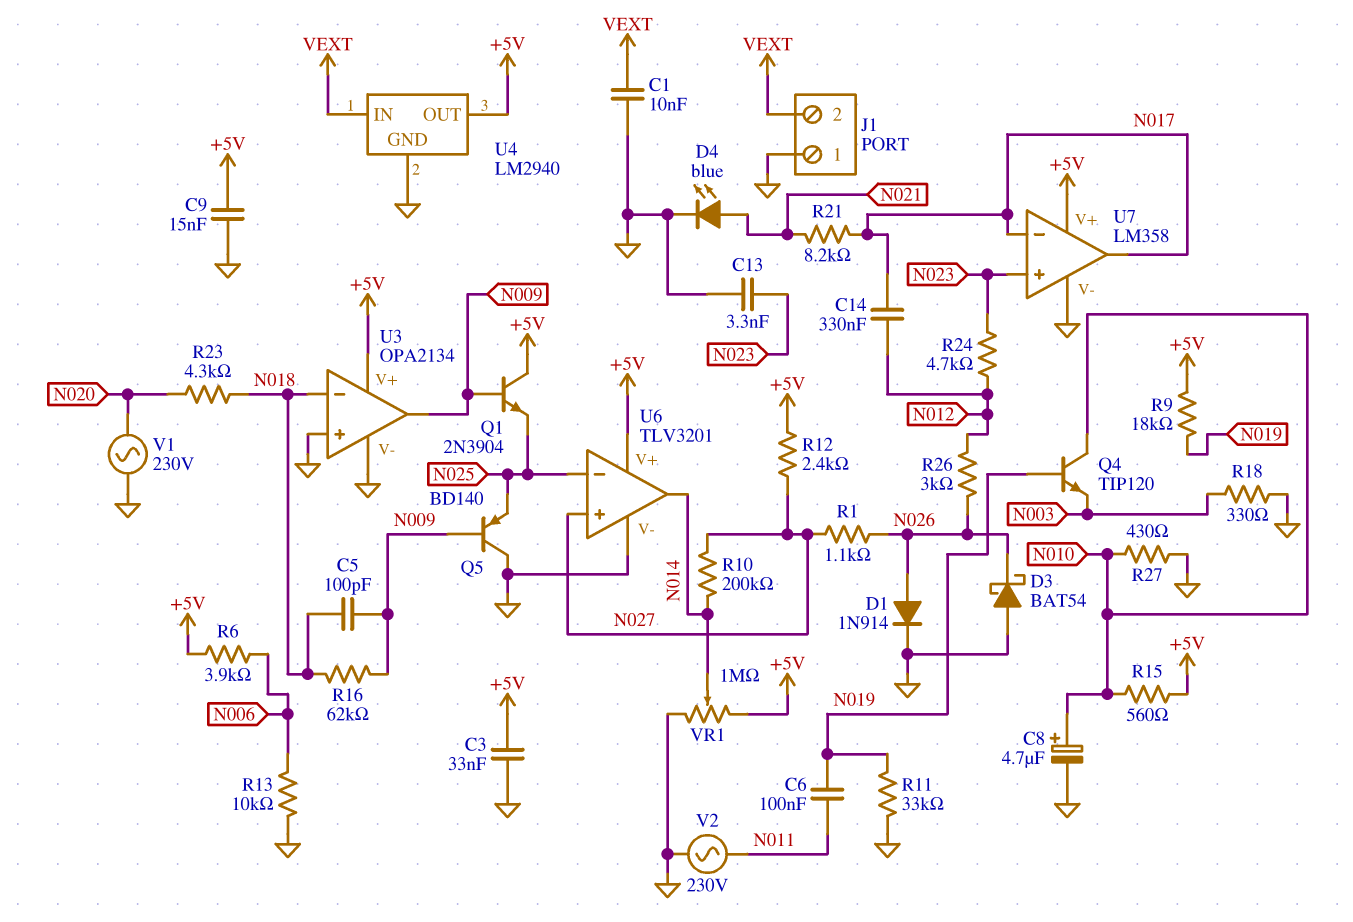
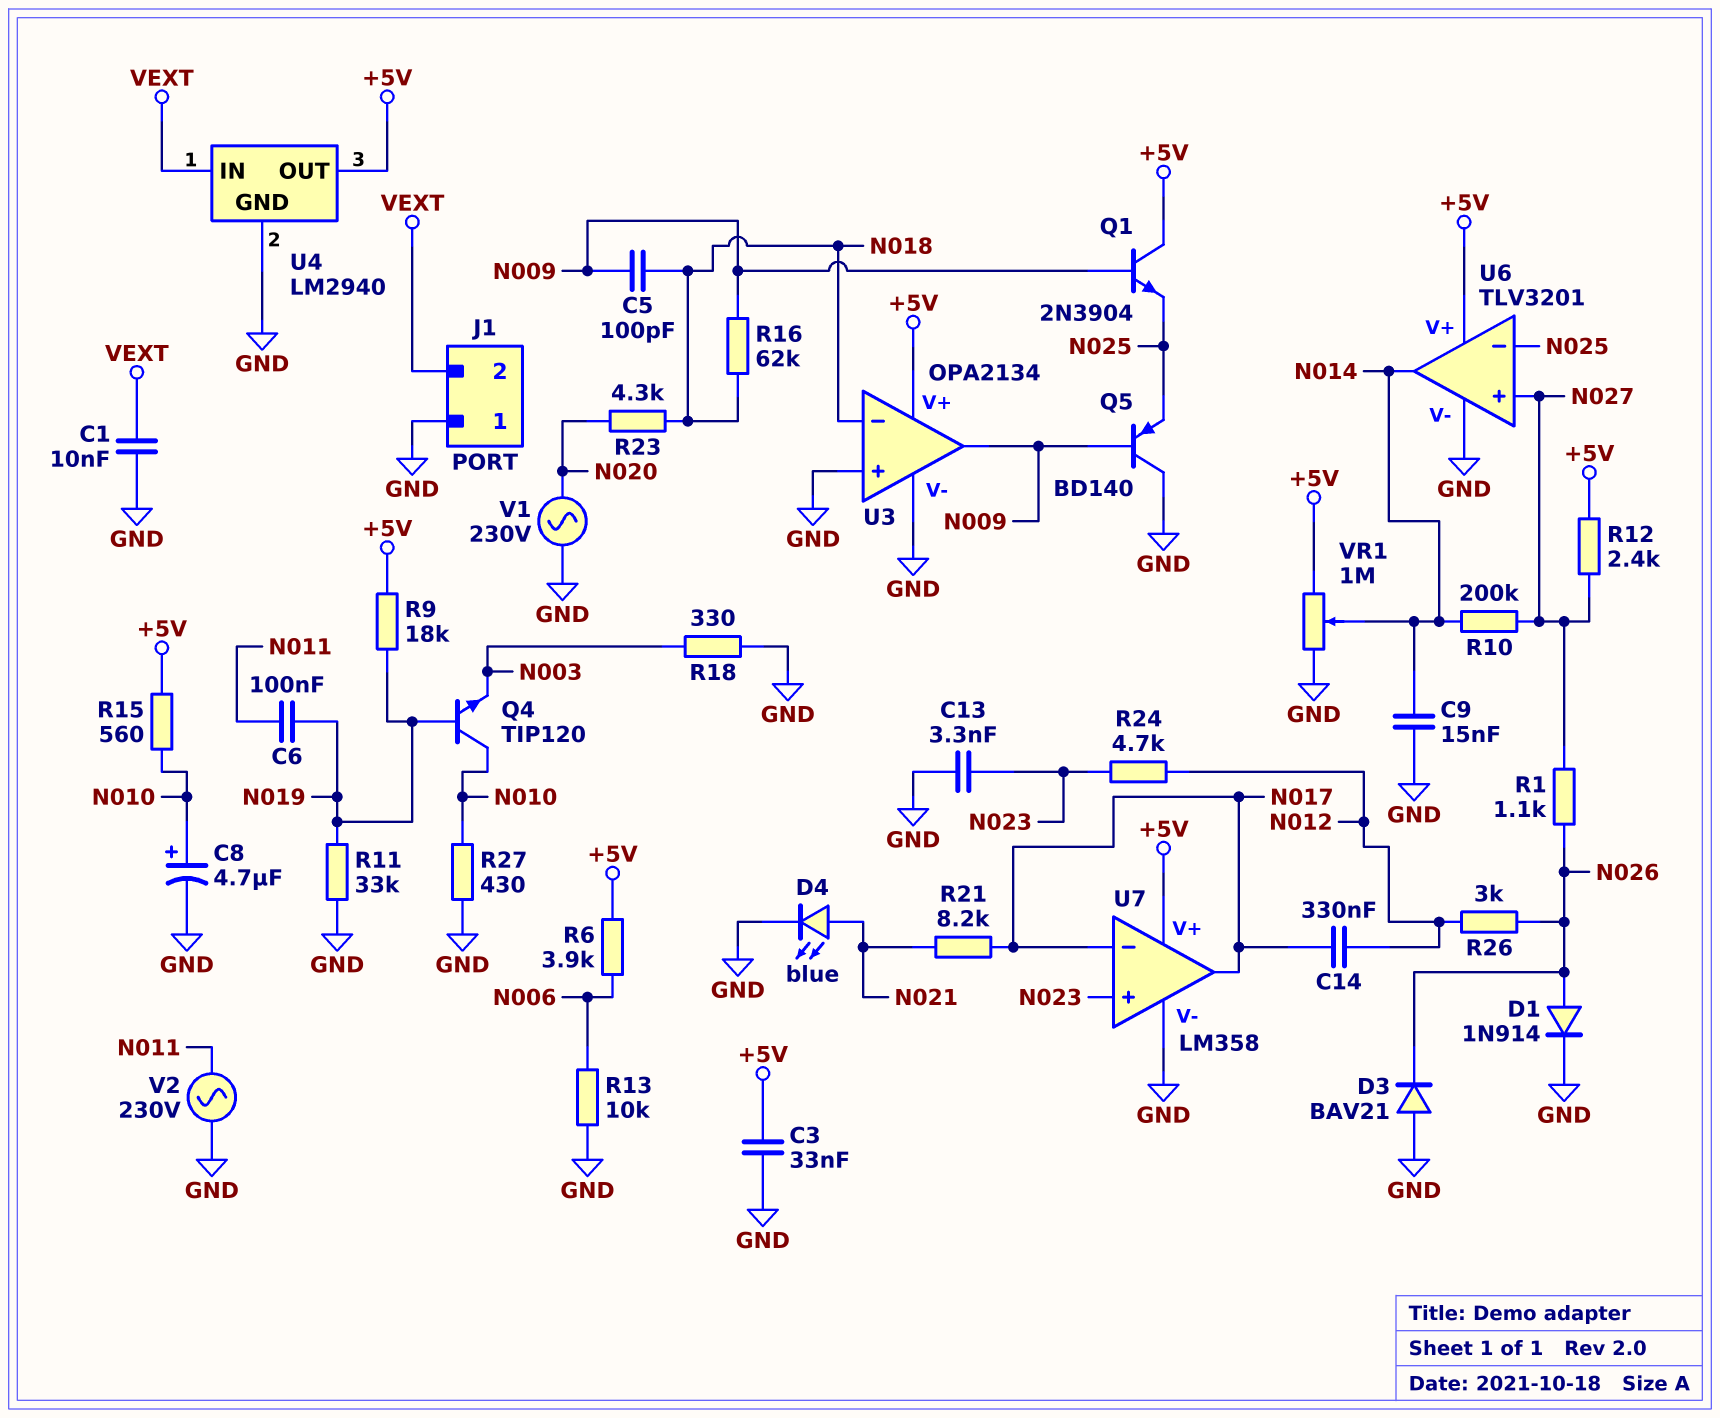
C9: 15nF (+5V, GND) -> 15nF (GND, N014)
D3: schottky BAT54 (A GND, K N026) -> diode BAV21 (A GND, K N026)

